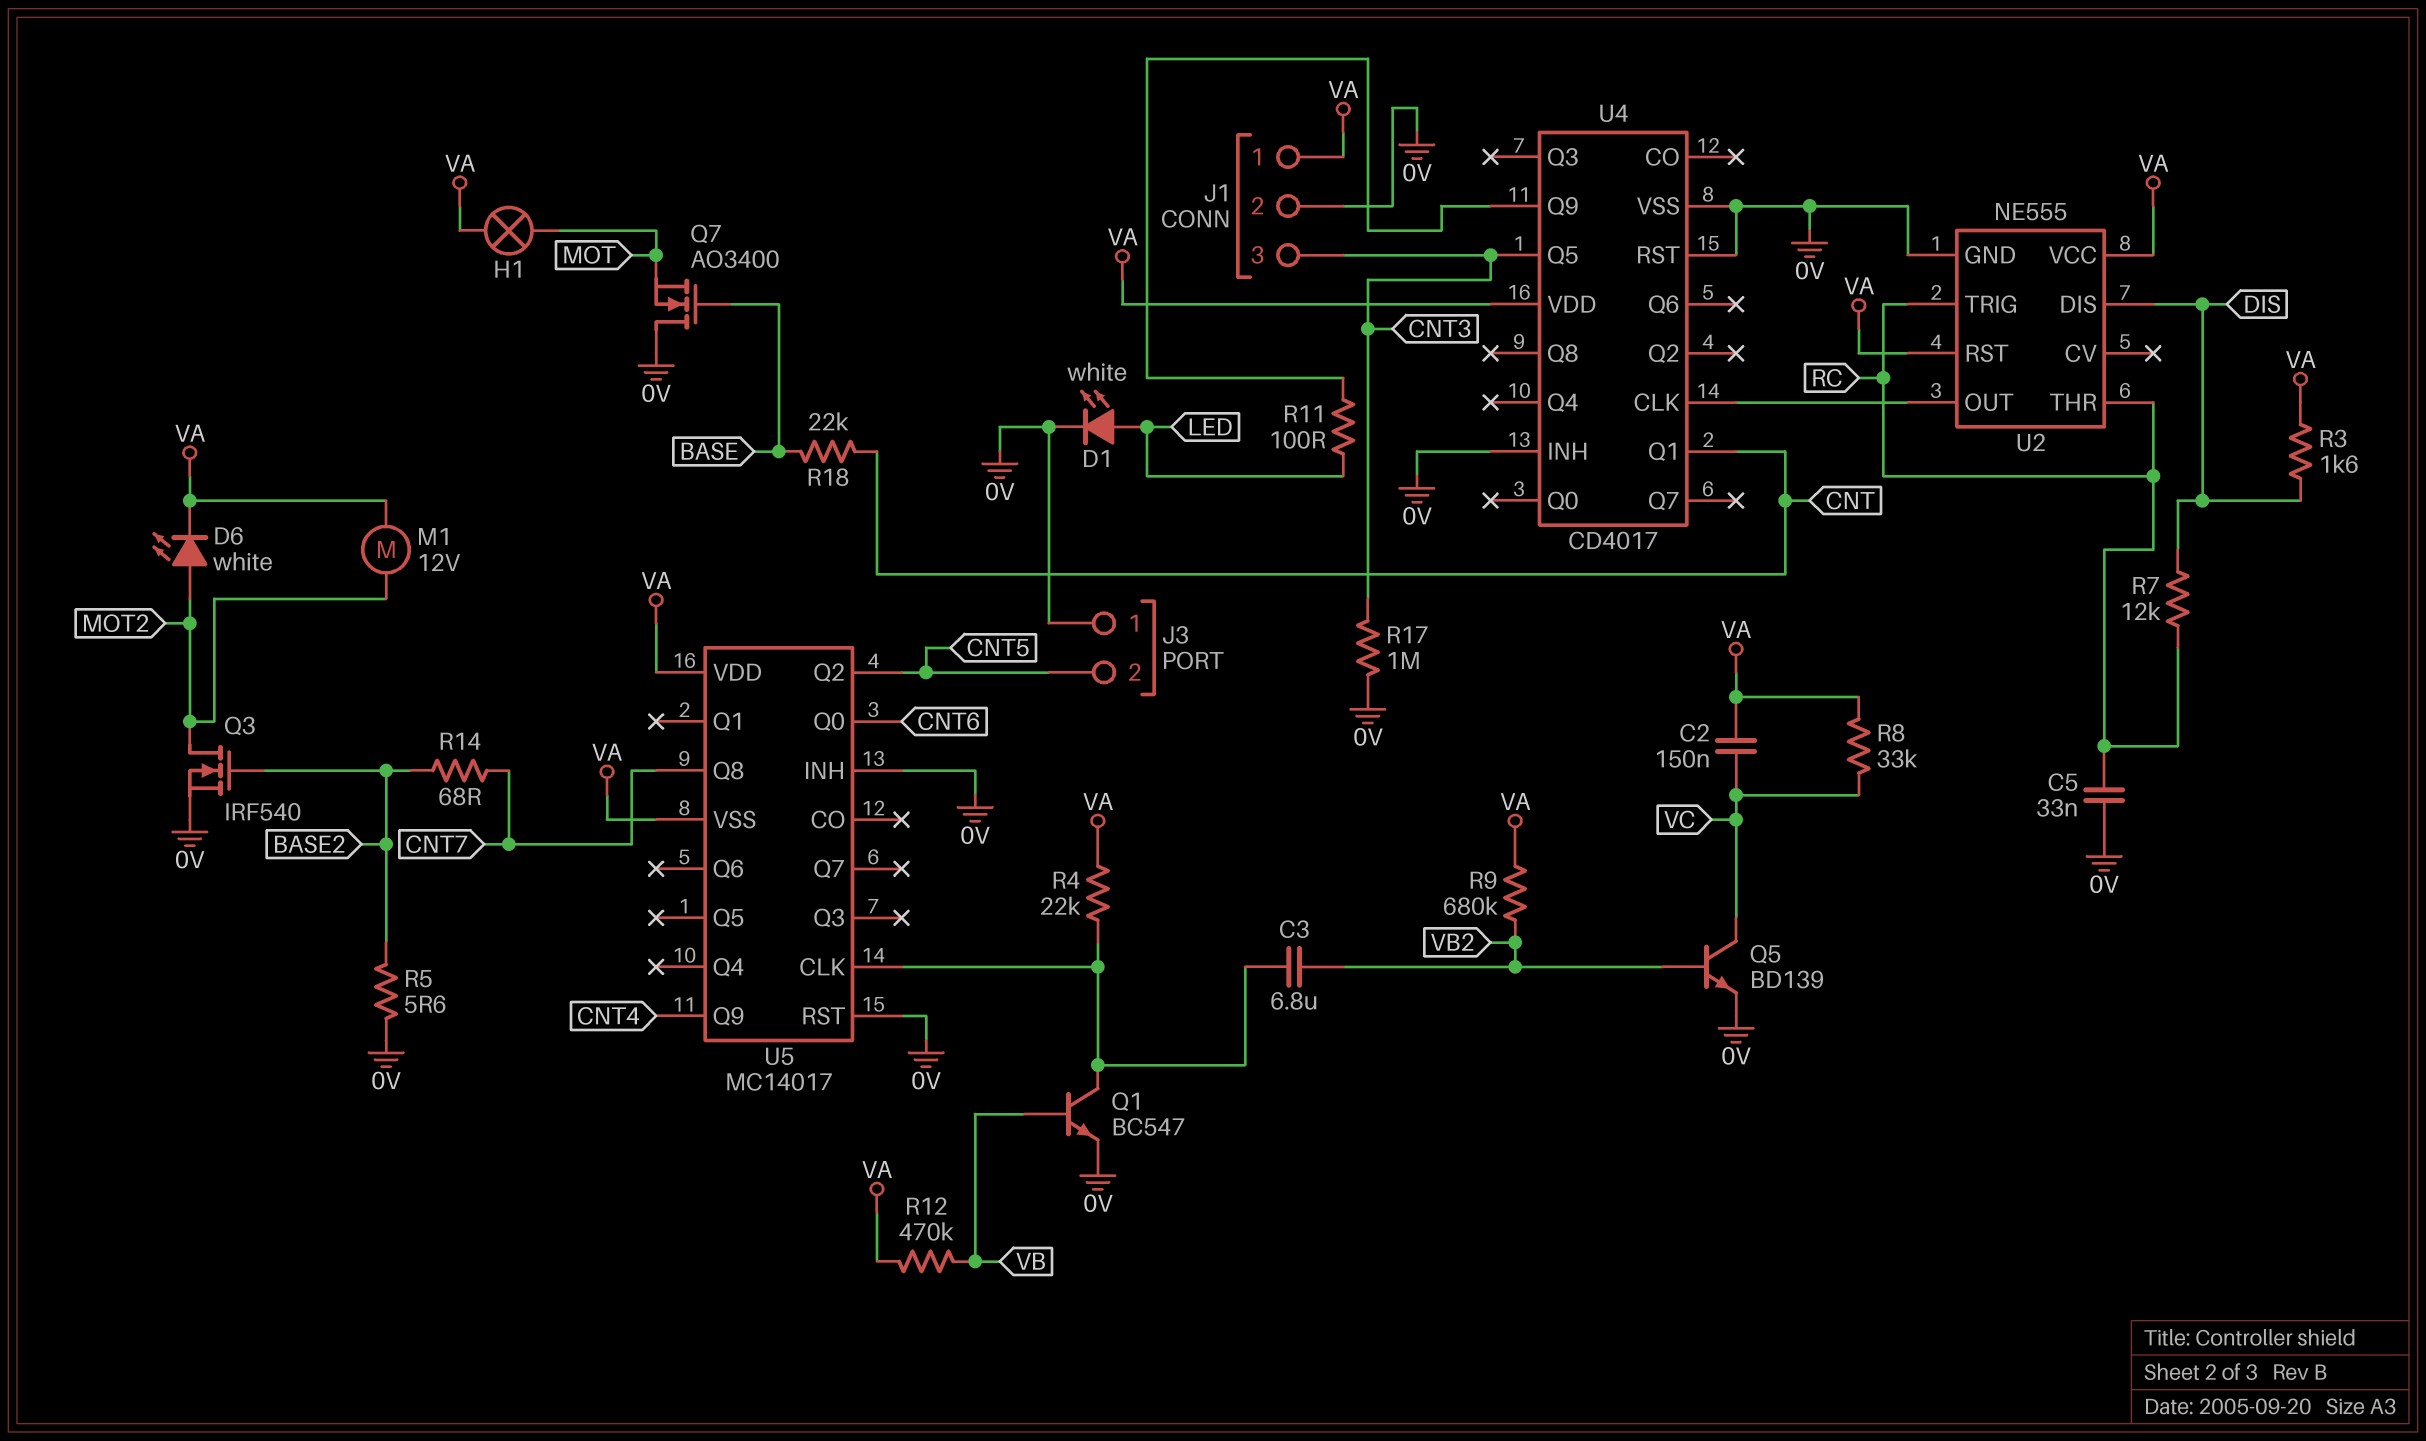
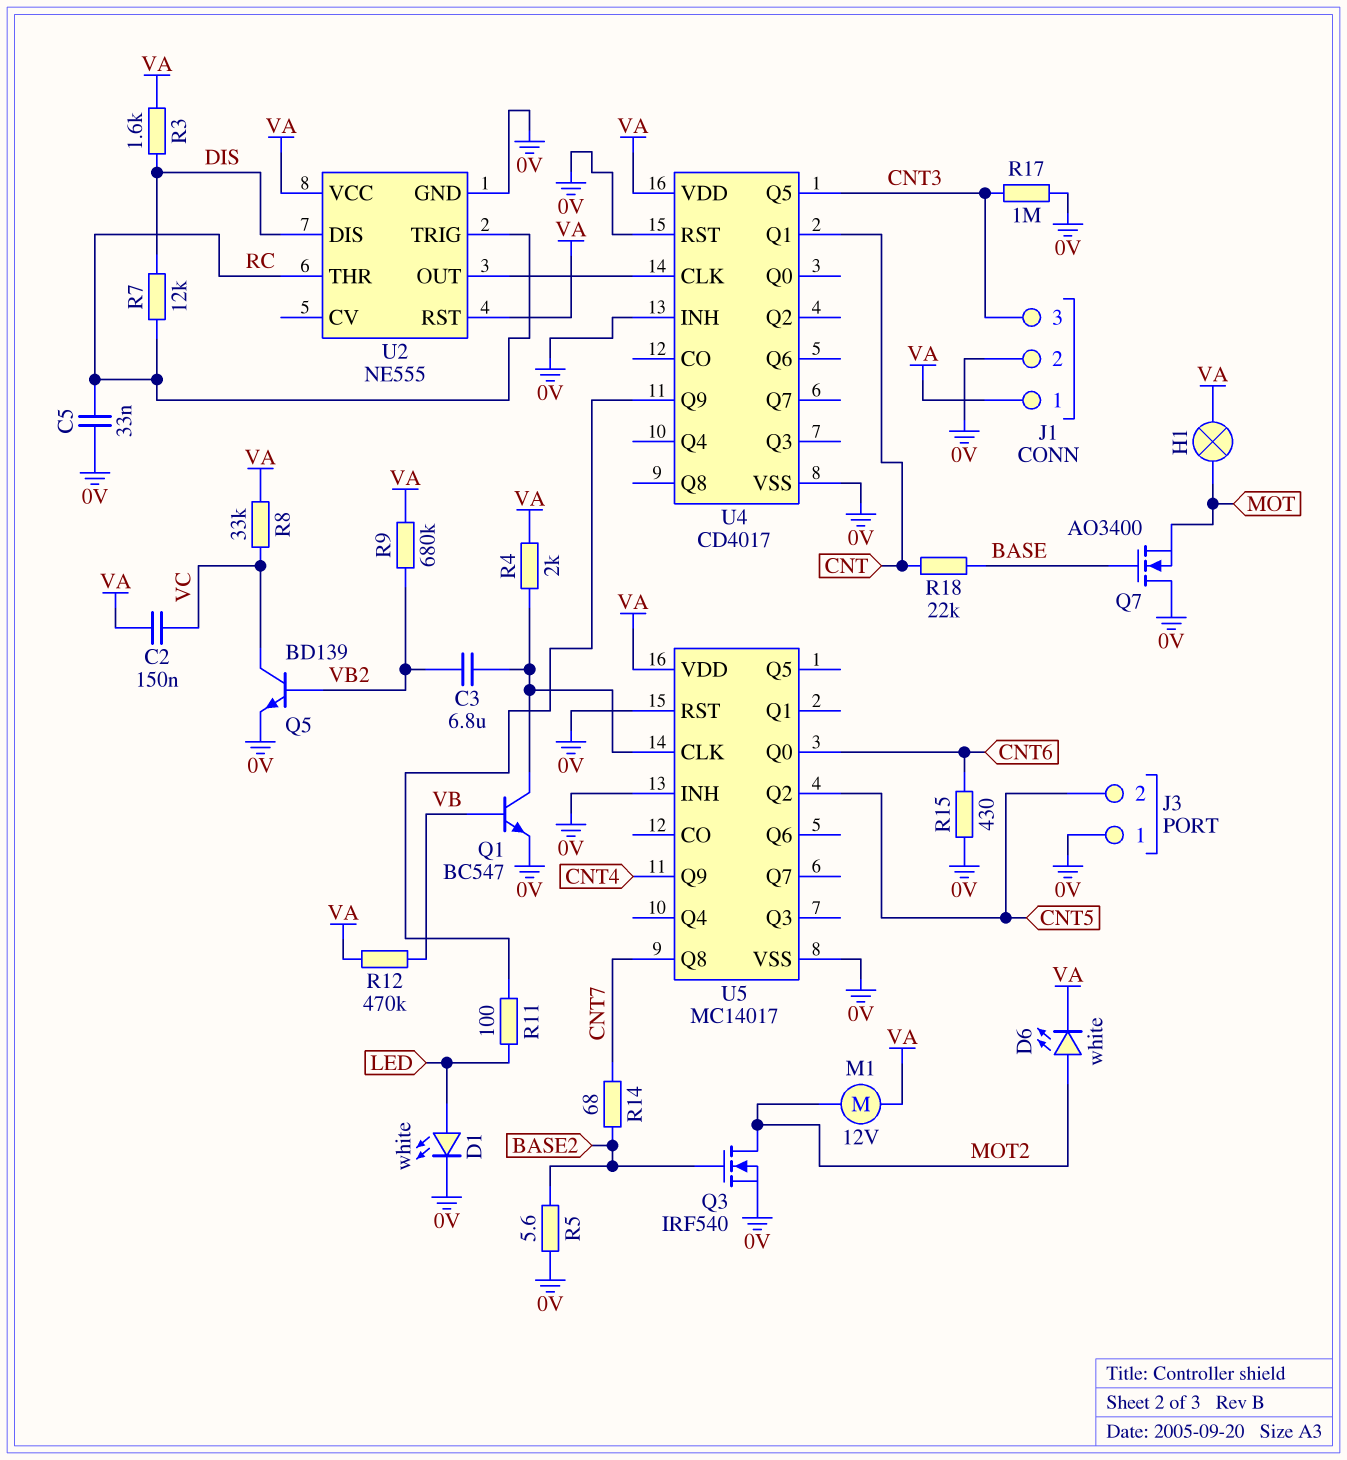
R4: 22k (U5/CLK, VA) -> 2k (U5/CLK, VA)
R15: none -> 430 (0V, CNT6)
U5 pin VSS: VA -> 0V

